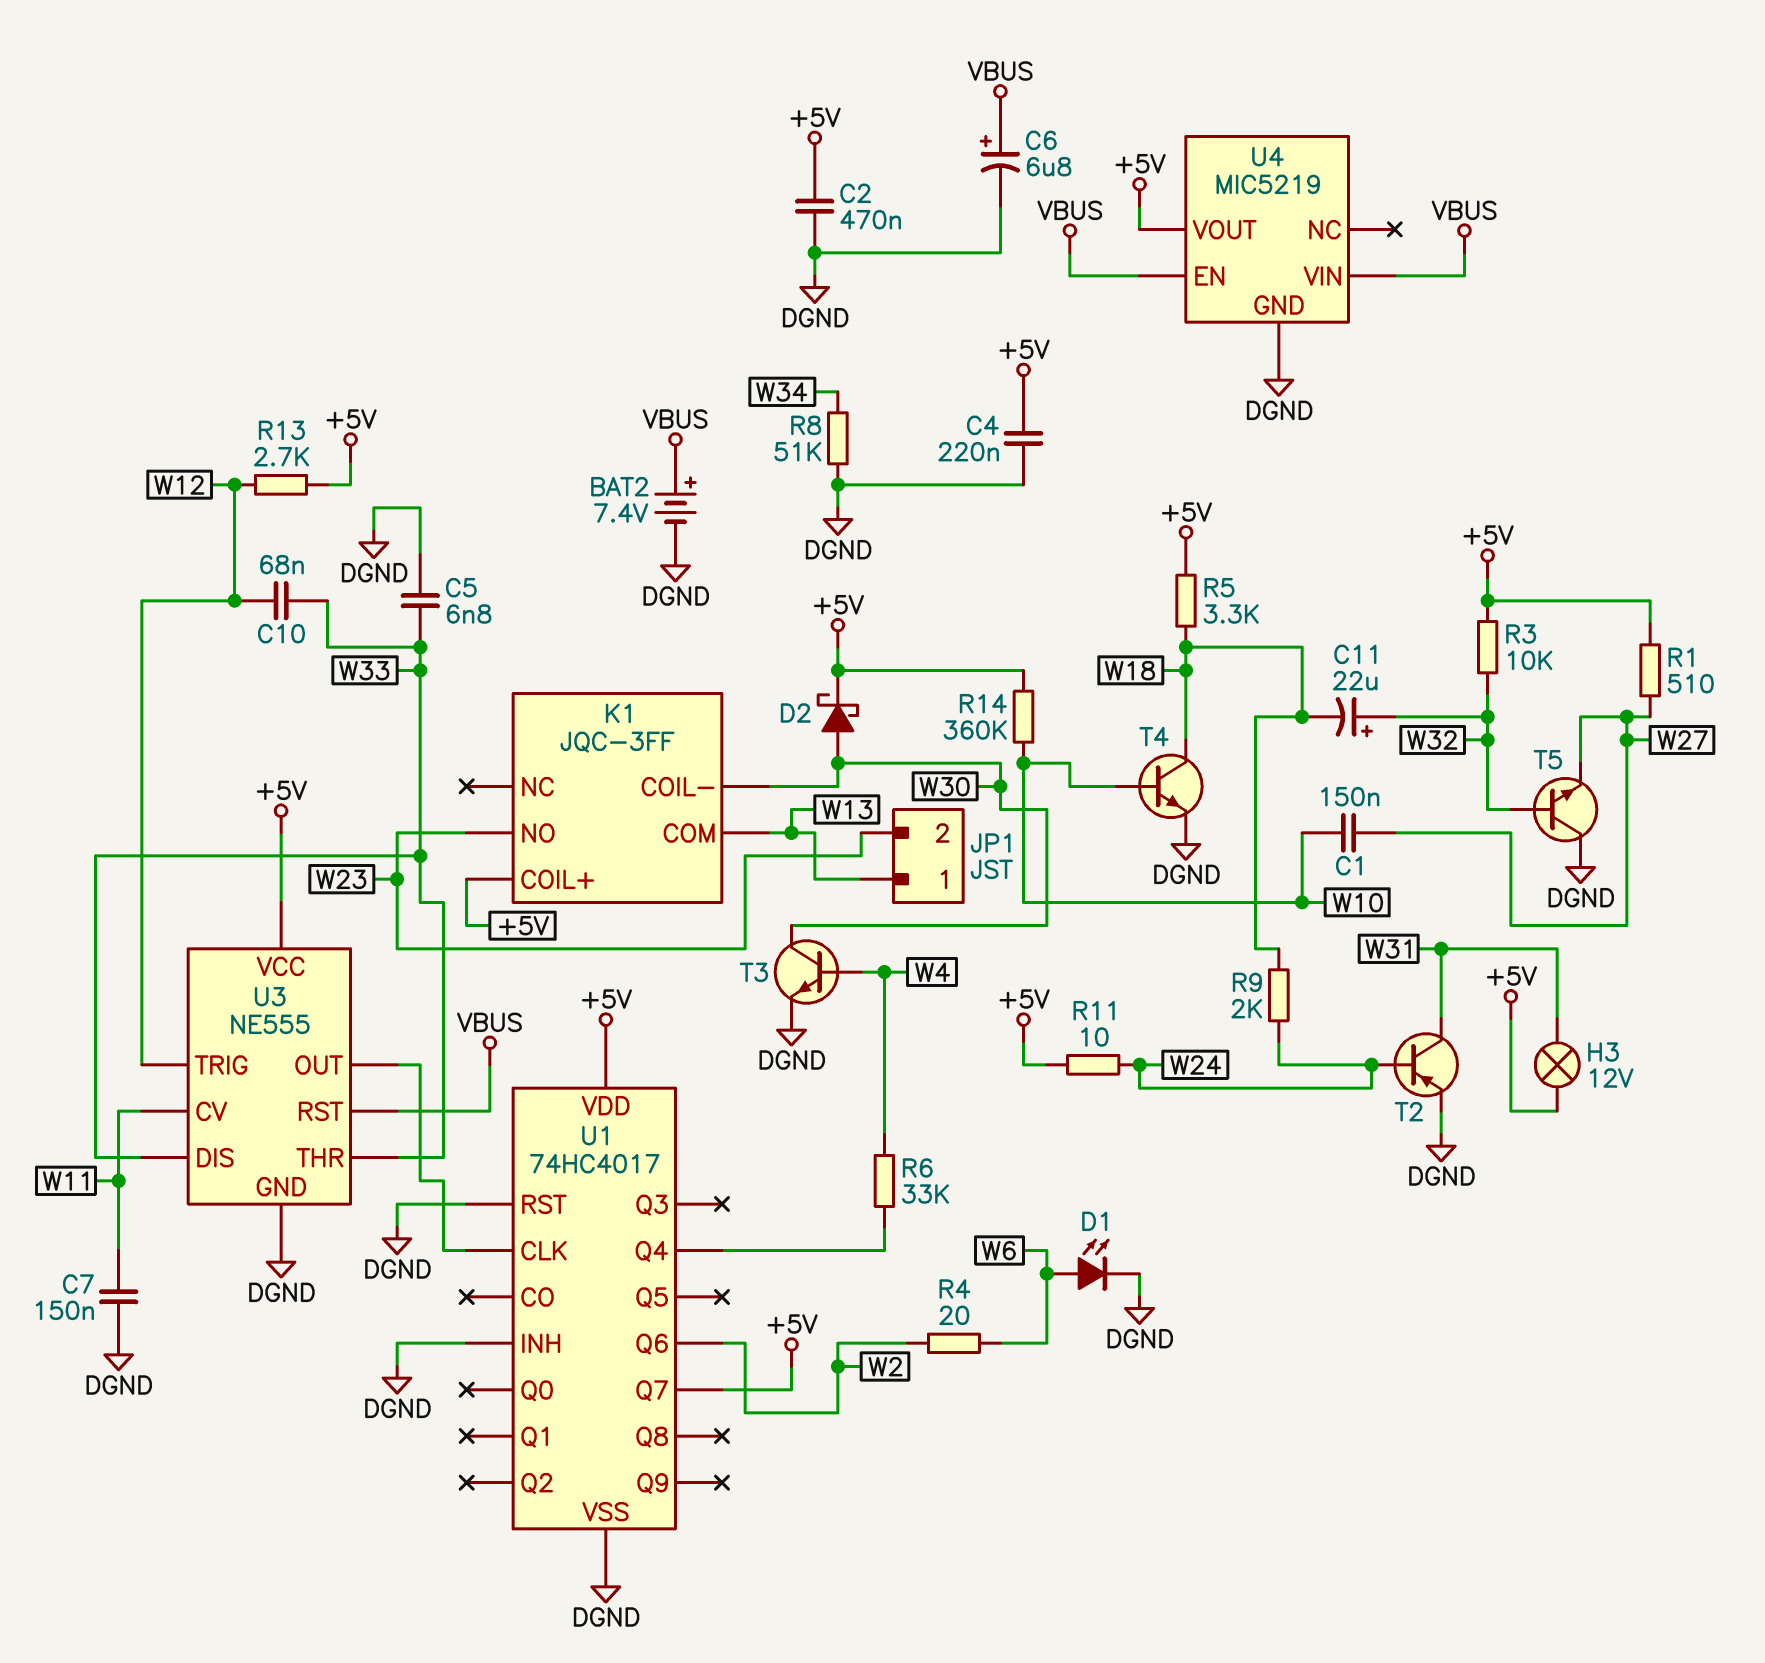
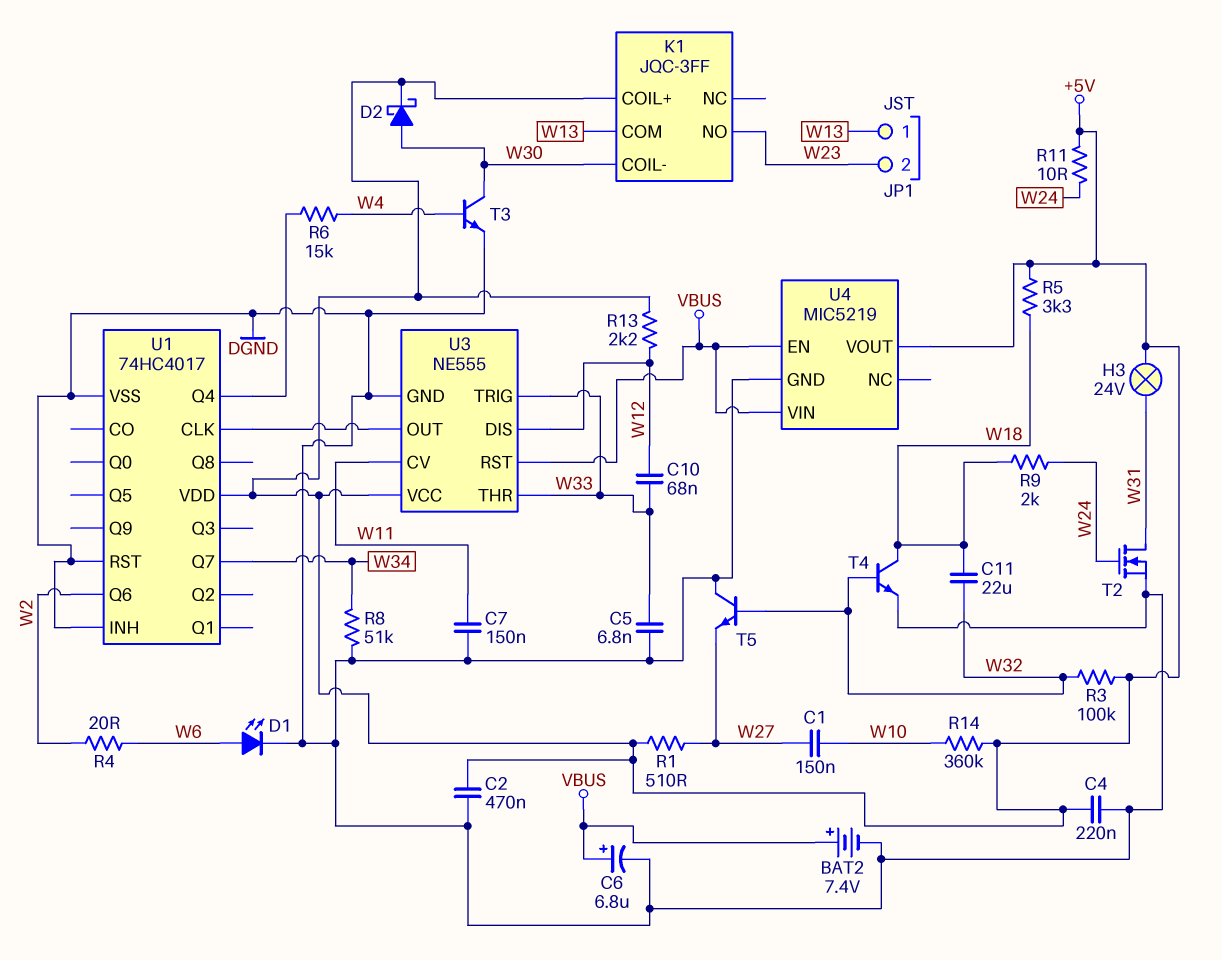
C11: 22uF (plus W32, minus W18) -> 22uF (W18, W32)
H3: lamp 12V (+5V, W31) -> lamp 24V (+5V, W31)
R3: 10k (+5V, W32) -> 100k (+5V, W32)
R6: 33k (U1/Q4, W4) -> 15k (U1/Q4, W4)
R13: 2.7k (+5V, W12) -> 2.2k (+5V, W12)
T2: PNP (B W24, C W31, E DGND) -> NMOS (G W24, D W31, S DGND)
T4: NPN (B W10, C W18, E DGND) -> NPN (B W32, C W18, E DGND)
U1 pin Q7: +5V -> W34
U3 pin DIS: W33 -> W12
U3 pin TRIG: W12 -> W33

